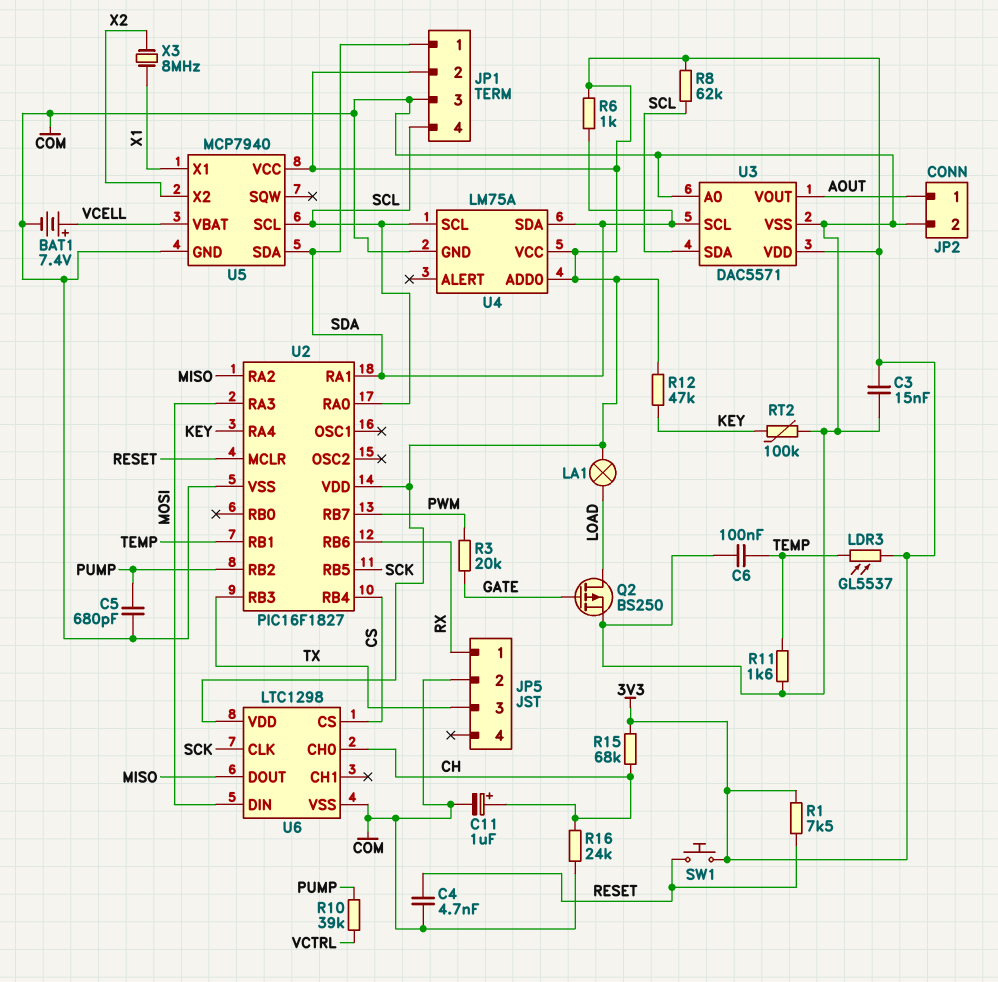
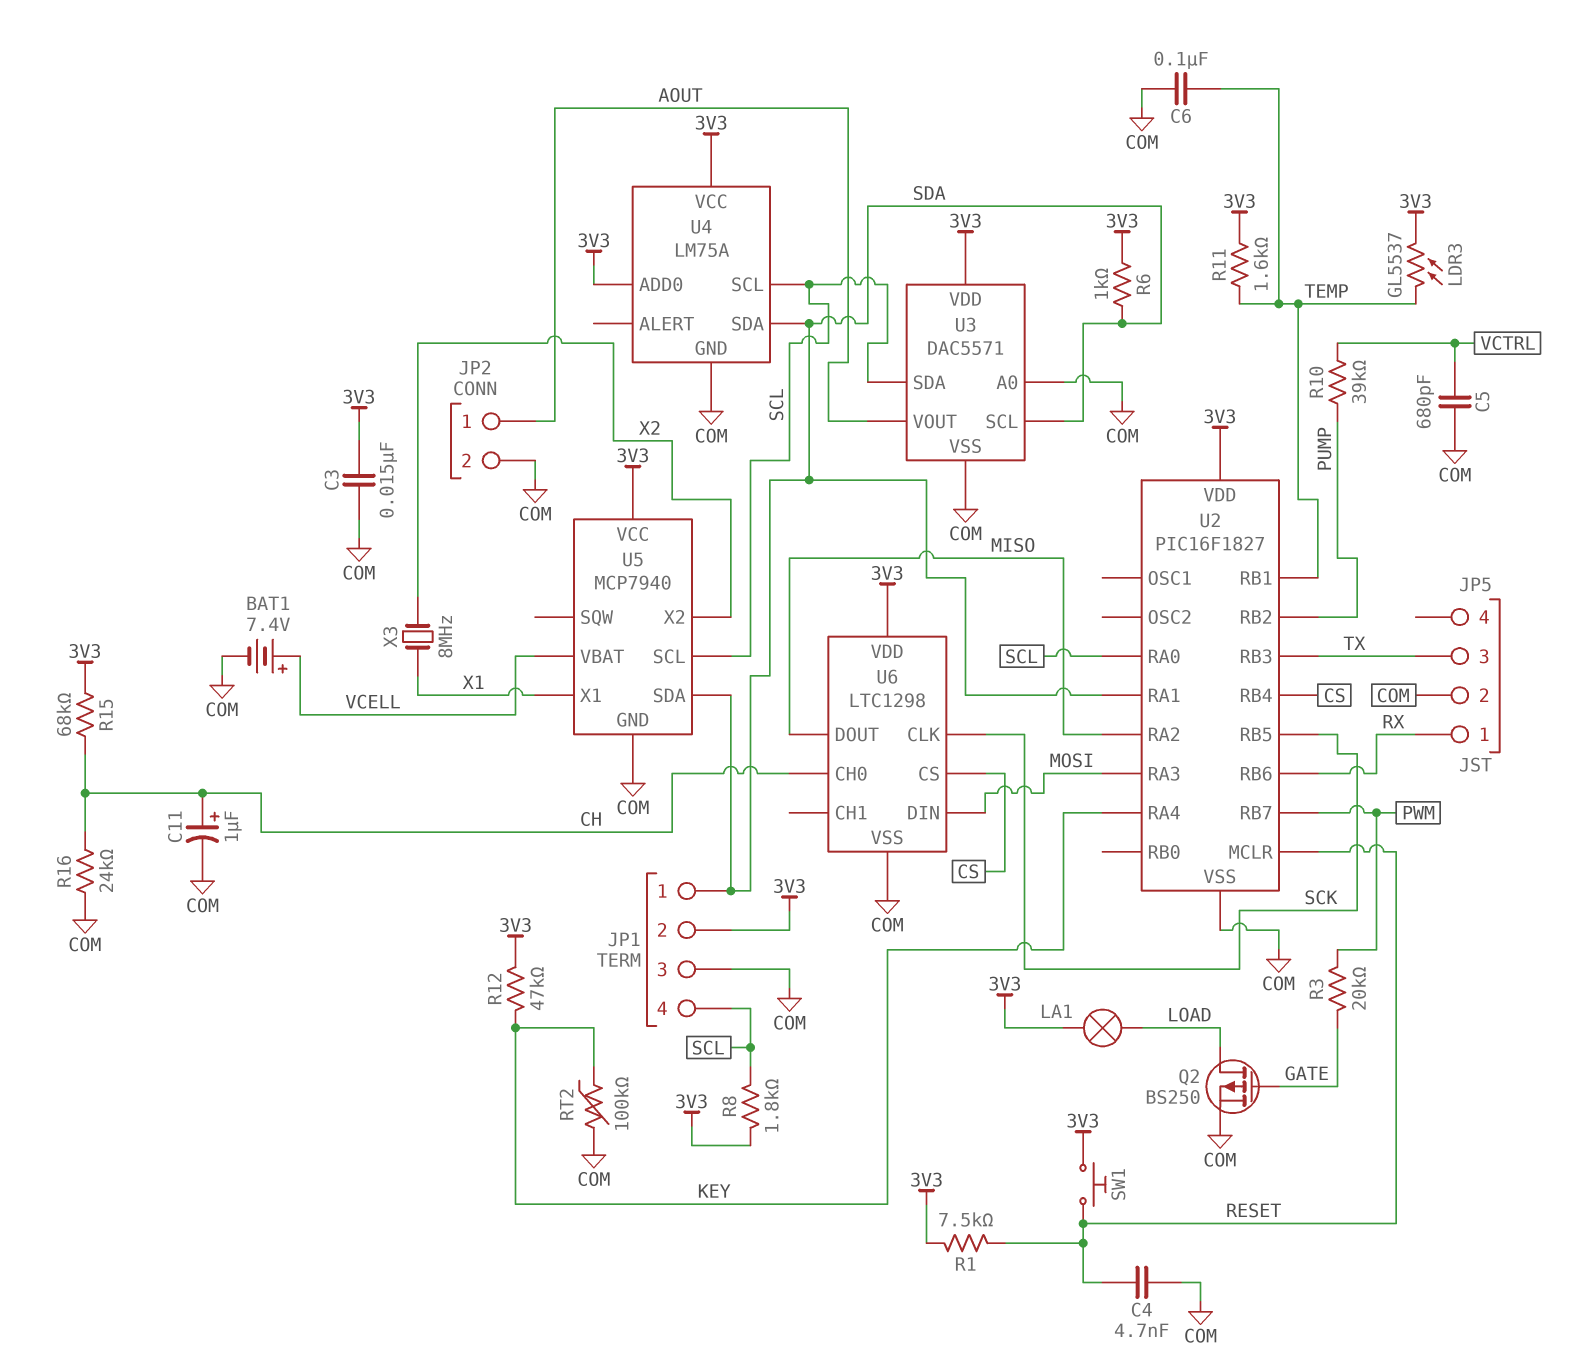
C5: 680pF (COM, PUMP) -> 680pF (COM, VCTRL)
R8: 62k (3V3, SCL) -> 1.8k (3V3, SCL)
R11: 1.6k (COM, TEMP) -> 1.6k (3V3, TEMP)

